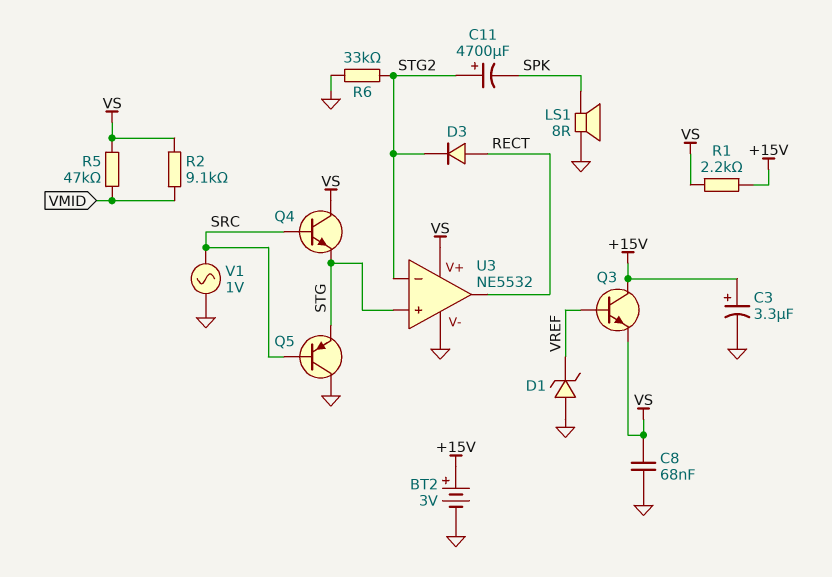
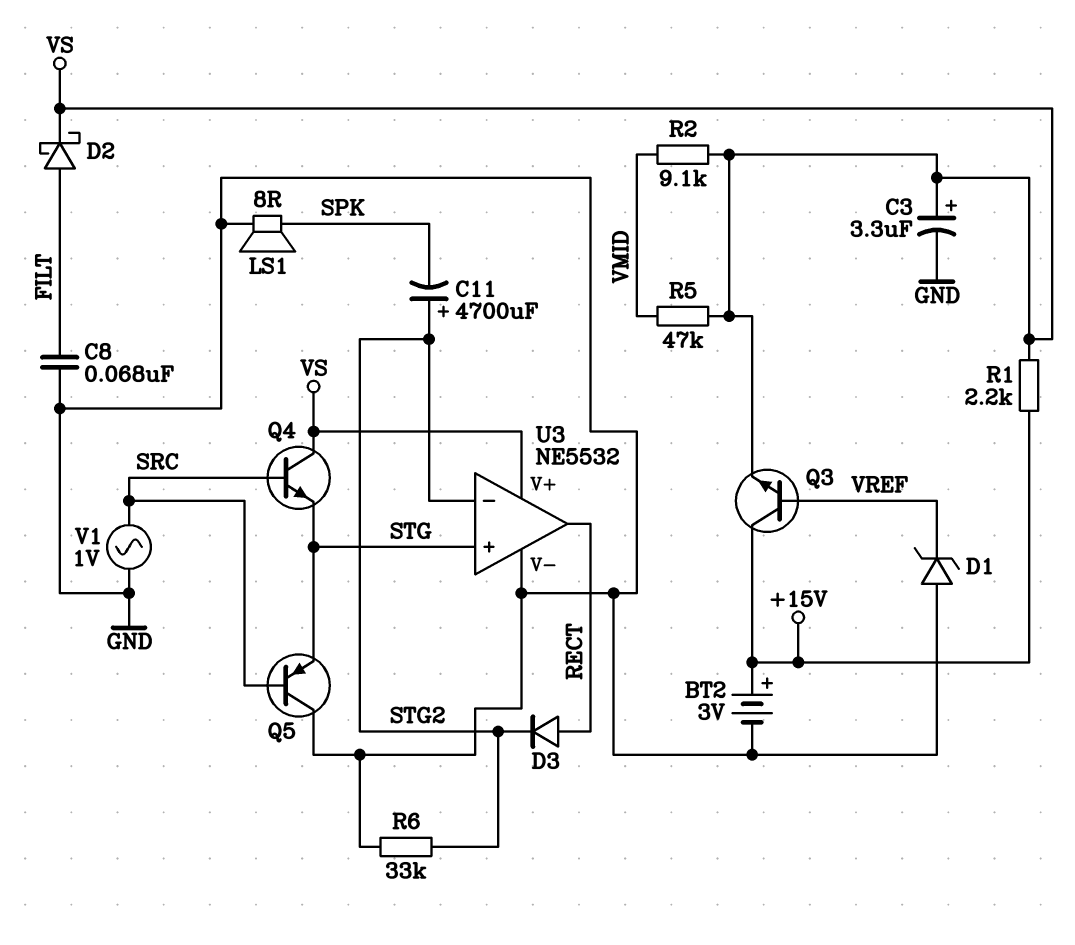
C3: 3.3uF (plus +15V, minus GND) -> 3.3uF (plus VS, minus GND)
C8: 68nF (GND, VS) -> 68nF (FILT, GND)
D2: none -> schottky (A FILT, K VS)

